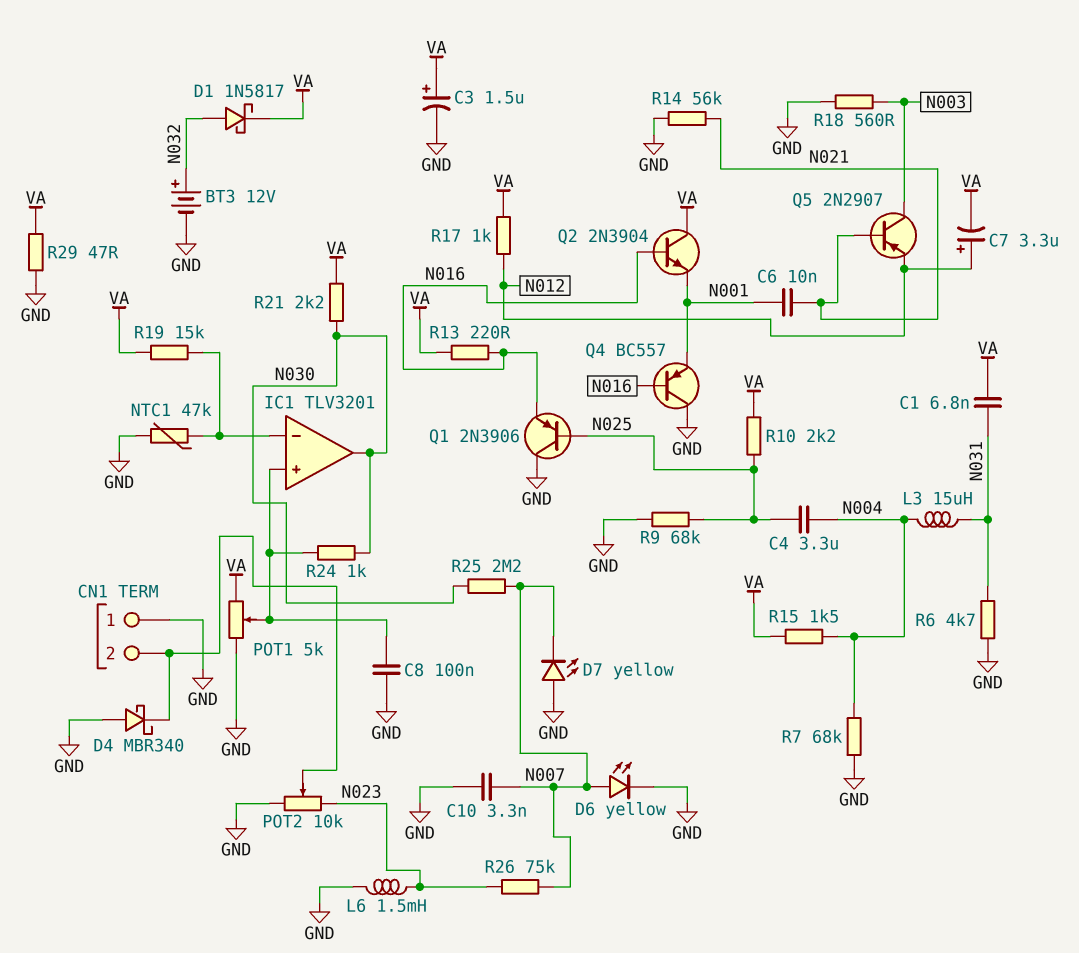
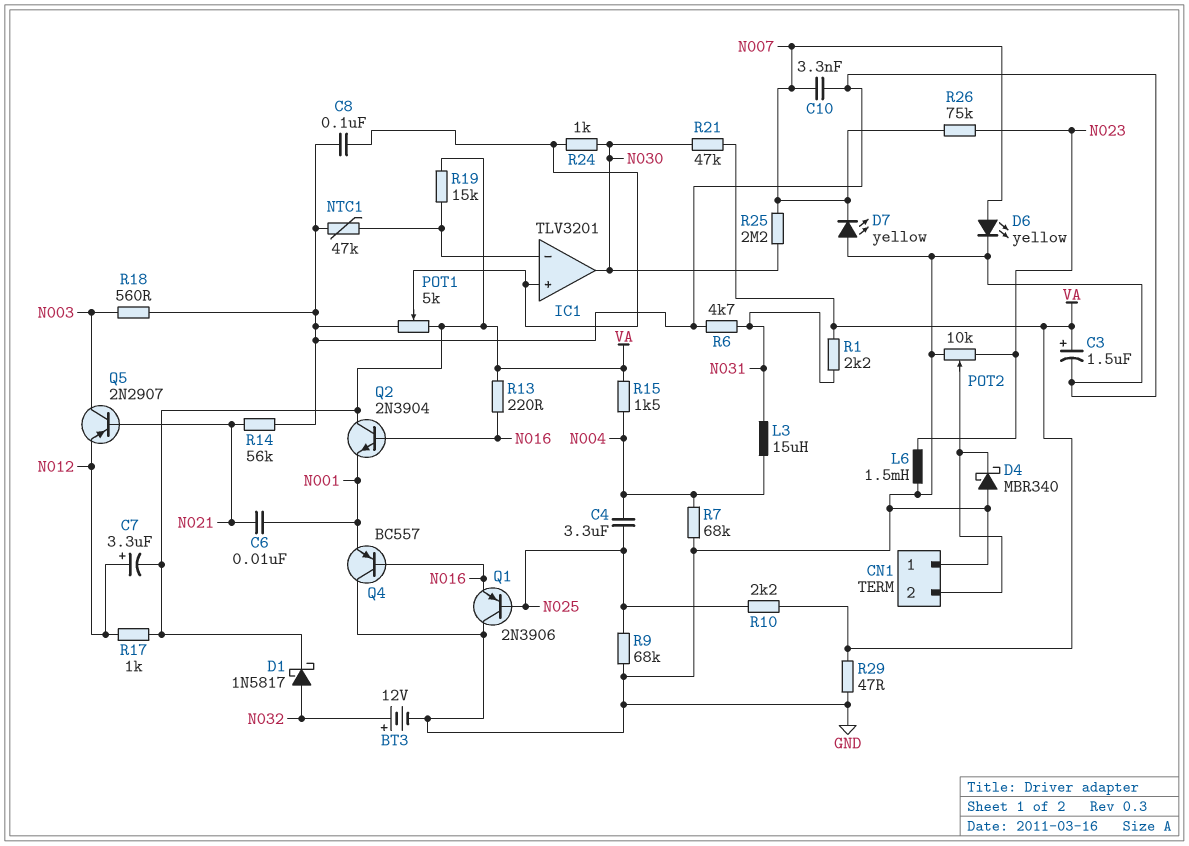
C1: 6.8nF (N031, VA) -> none
R1: none -> 2.2k (N031, VA)
R21: 2.2k (N030, VA) -> 47k (N030, VA)

